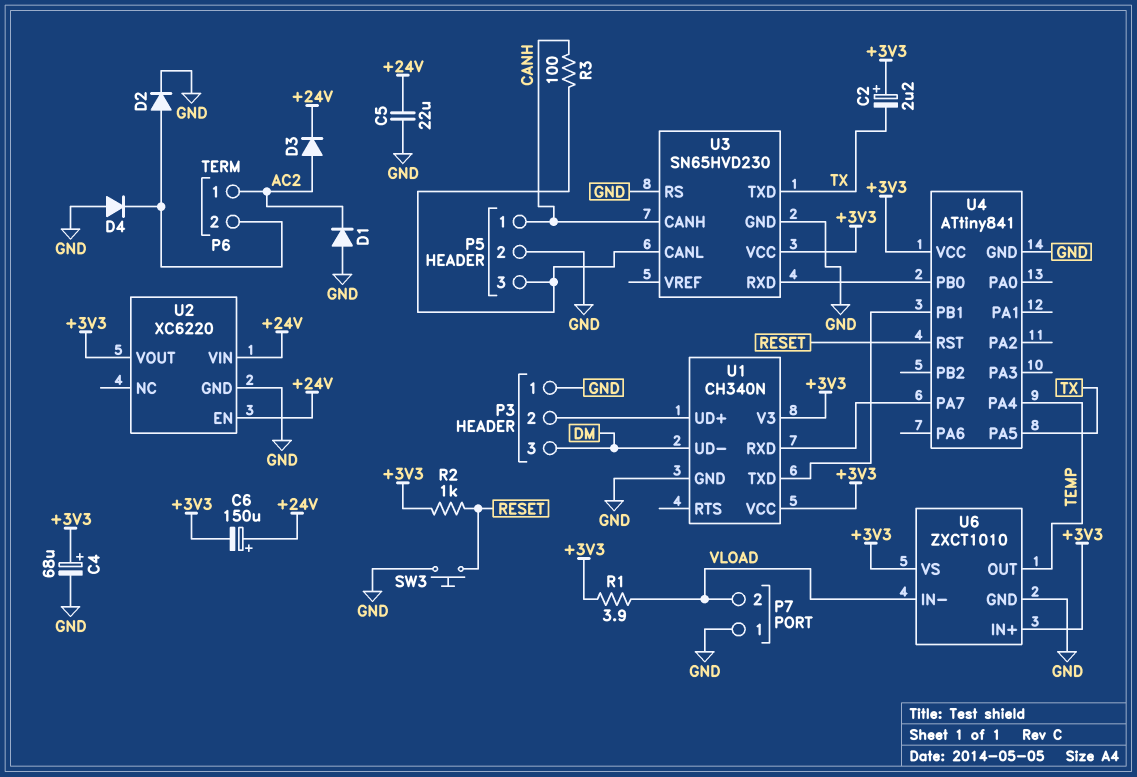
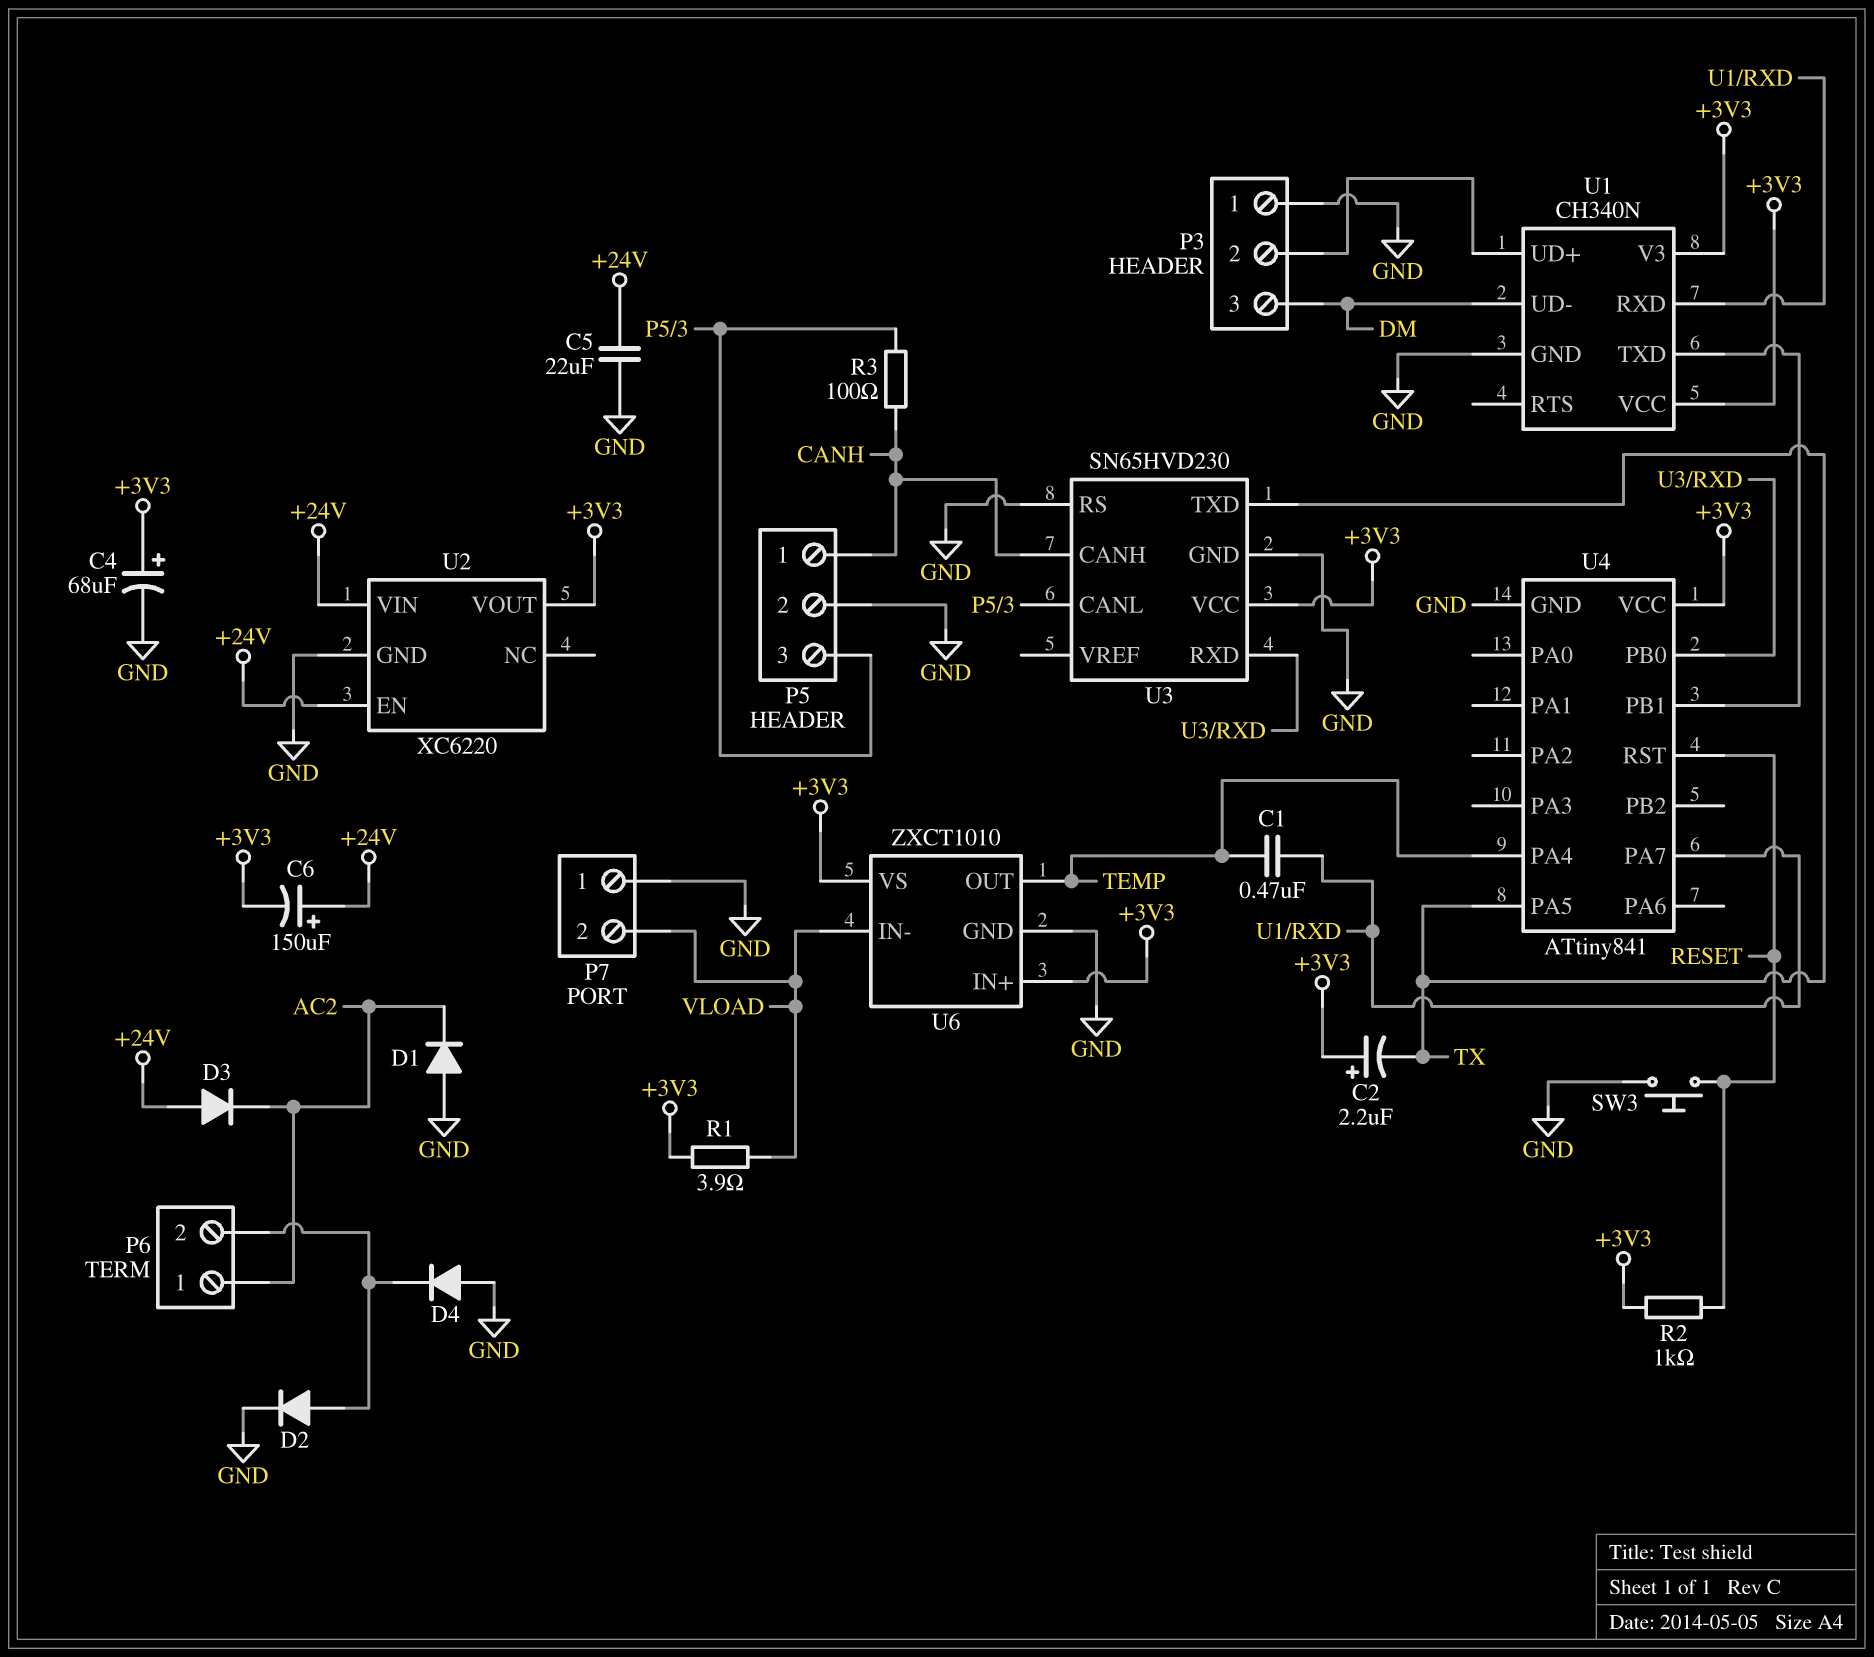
C1: none -> 470nF (TEMP, U1/RXD)
D3: diode (A AC2, K +24V) -> diode (A +24V, K AC2)

